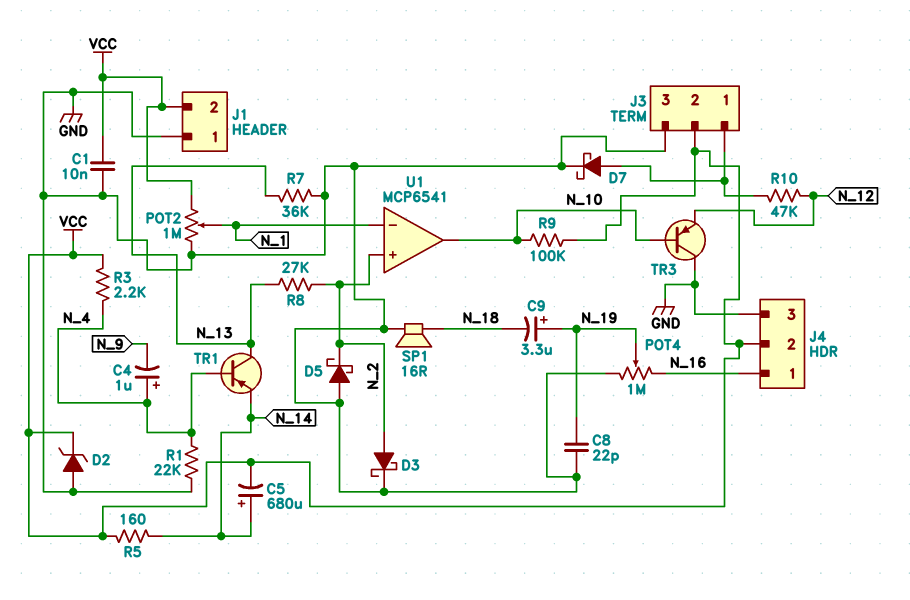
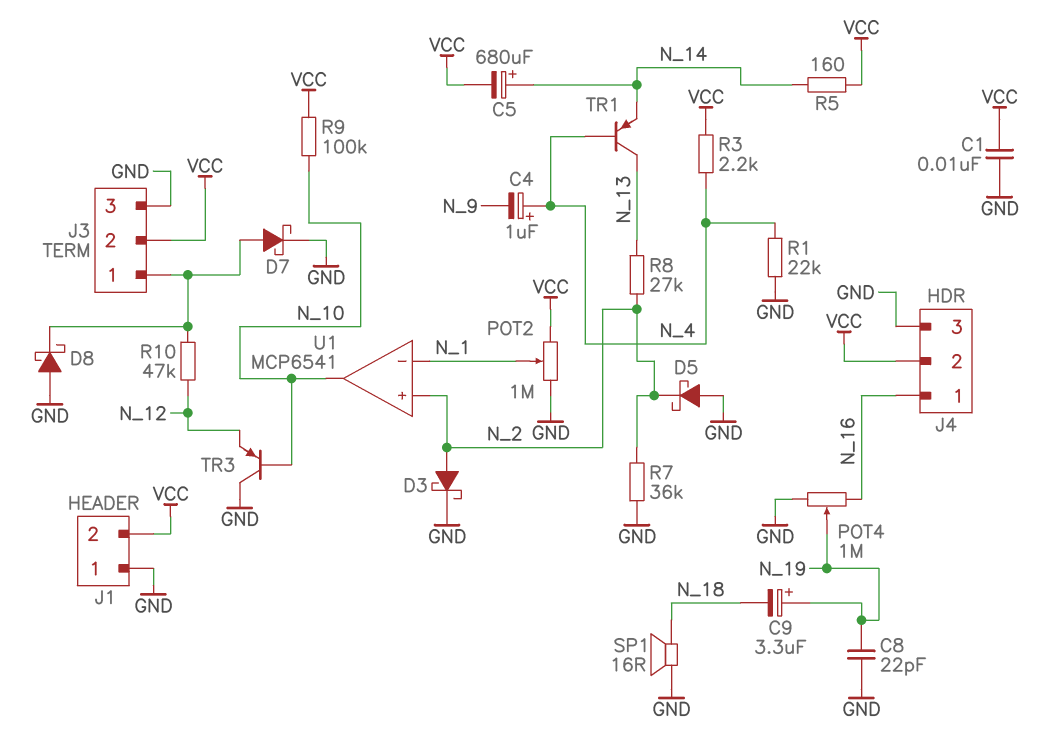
D2: zener (A GND, K VCC) -> none
D8: none -> schottky (A GND, K J3/1)
R7: 36k (GND, N_13) -> 36k (GND, N_2)

